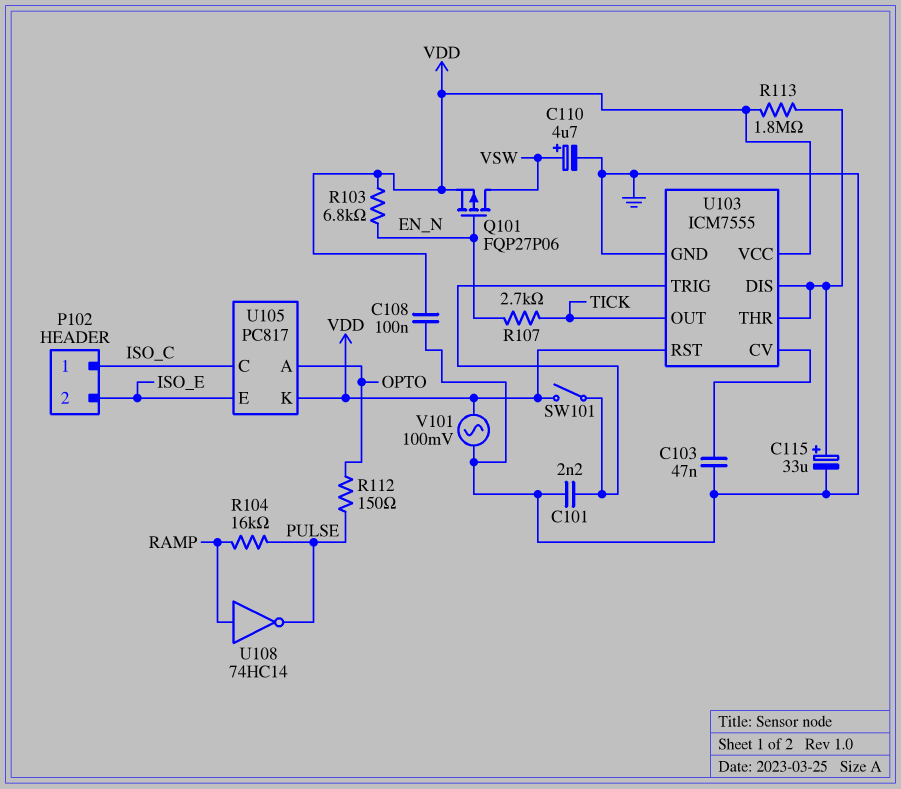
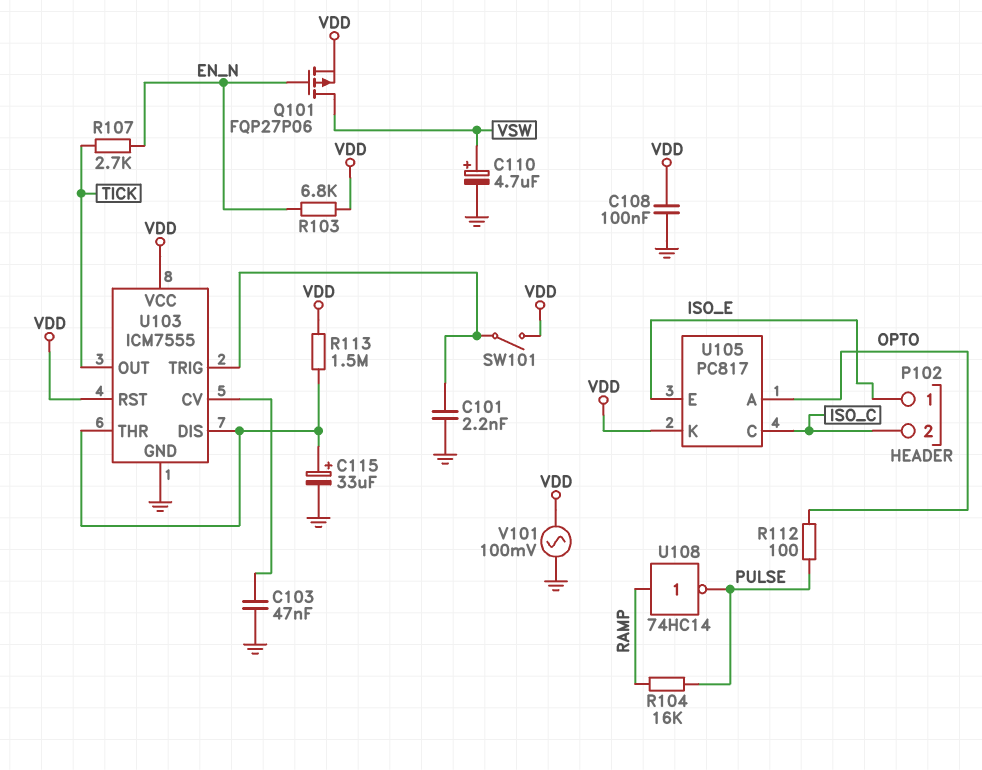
P102 pin 1: ISO_C -> ISO_E
P102 pin 2: ISO_E -> ISO_C
R112: 150 (OPTO, PULSE) -> 100 (OPTO, PULSE)
R113: 1.8M (U103/DIS, VDD) -> 1.5M (U103/DIS, VDD)

